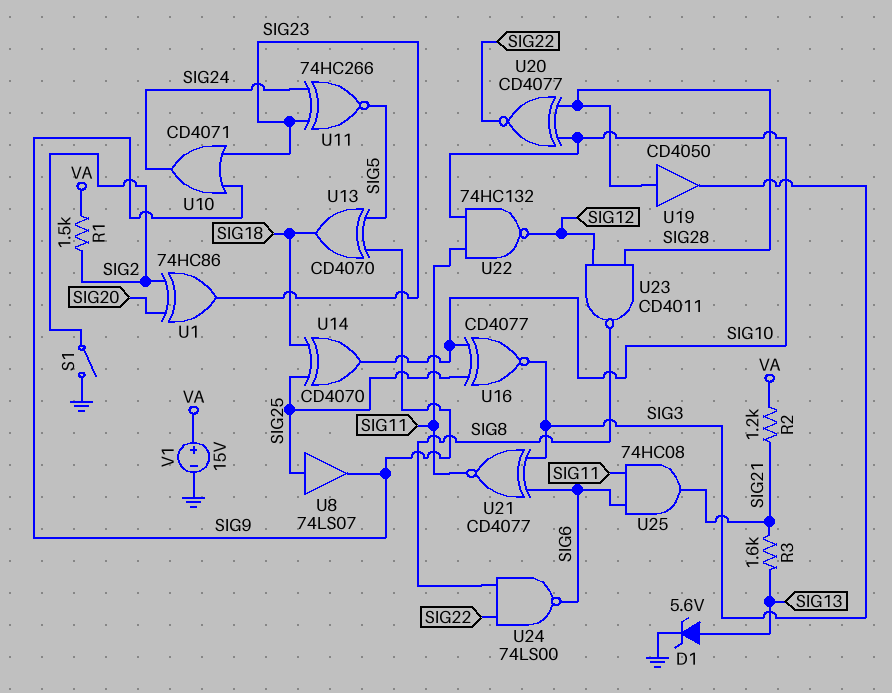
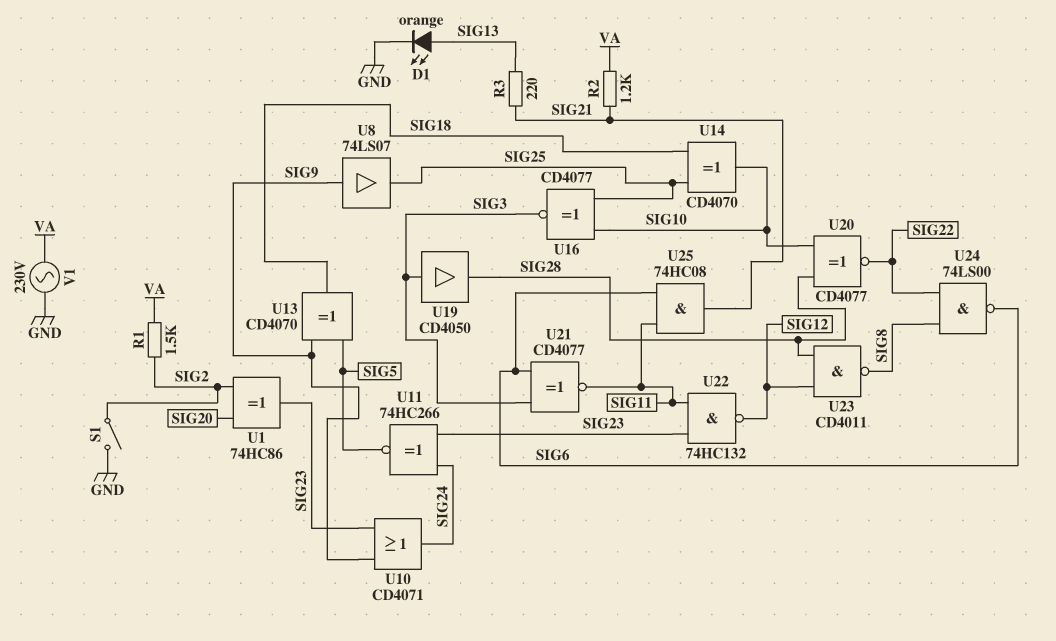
D1: zener 5.6V (A SIG13, K GND) -> LED orange (A SIG13, K GND)
R3: 1.6k (SIG13, SIG21) -> 220 (SIG13, SIG21)
U8: buffer 74LS07 (in SIG25, out SIG9) -> buffer 74LS07 (in SIG9, out SIG25)
U19: buffer CD4050 (in SIG28, out SIG3) -> buffer CD4050 (in SIG3, out SIG28)
U22: NAND 74HC132 (in SIG10, in SIG11, out SIG12) -> NAND 74HC132 (in SIG11, in SIG23, out SIG12)
V1: 15V (plus VA, minus GND) -> AC 230V (GND, VA)

